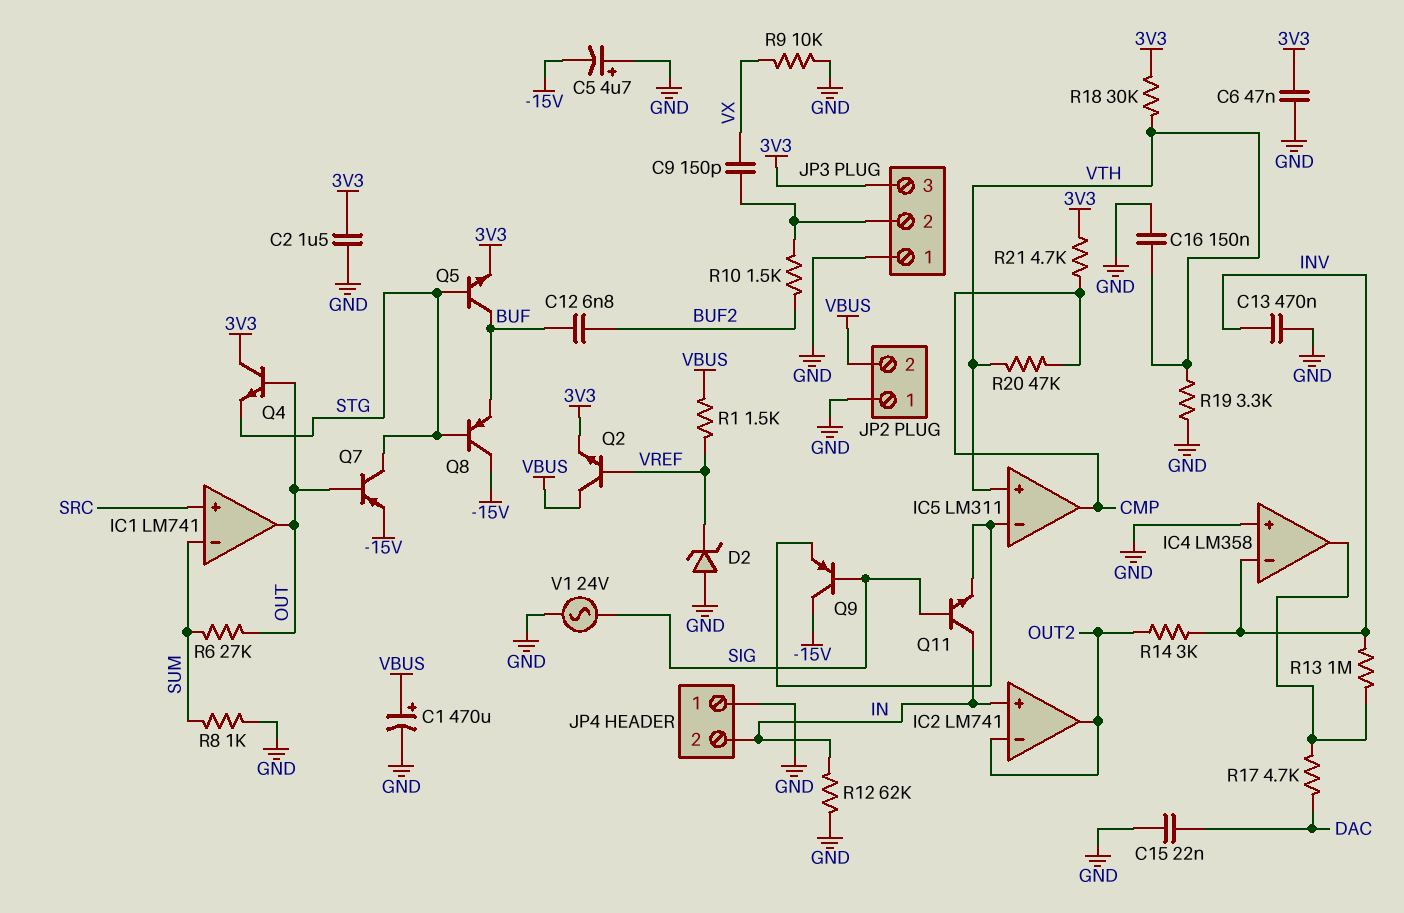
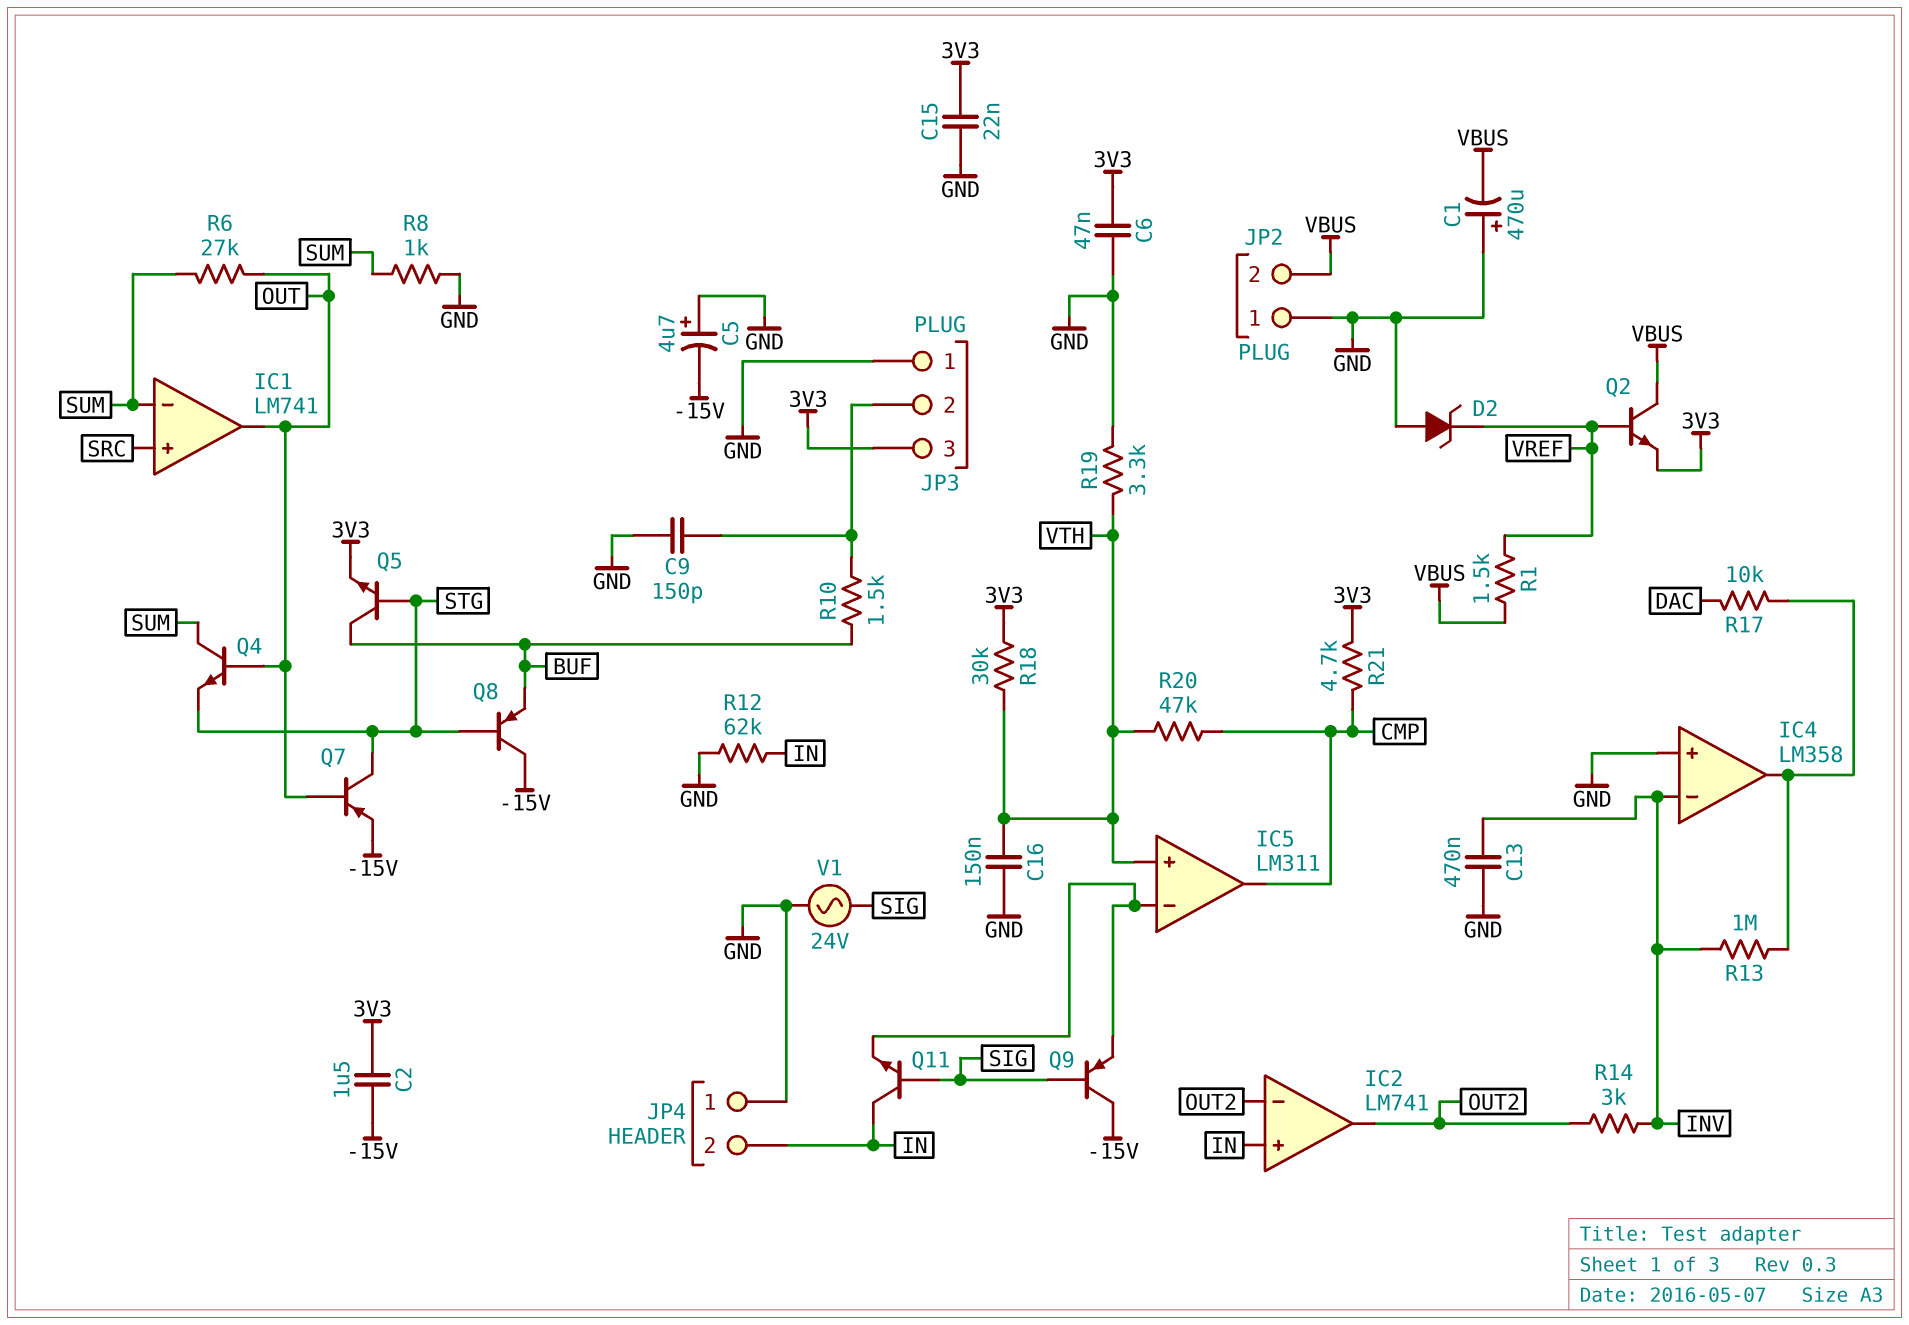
C1: 470uF (plus VBUS, minus GND) -> 470uF (plus GND, minus VBUS)
C2: 1.5uF (3V3, GND) -> 1.5uF (-15V, 3V3)
C9: 150pF (JP3/2, VX) -> 150pF (GND, JP3/2)
C12: 6.8nF (BUF, BUF2) -> none
C15: 22nF (DAC, GND) -> 22nF (3V3, GND)
Q4: NPN (B OUT, C 3V3, E STG) -> NPN (B OUT, C SUM, E STG)
R9: 10k (GND, VX) -> none
R10: 1.5k (BUF2, JP3/2) -> 1.5k (BUF, JP3/2)
R17: 4.7k (DAC, IC4/out) -> 10k (DAC, IC4/out)

